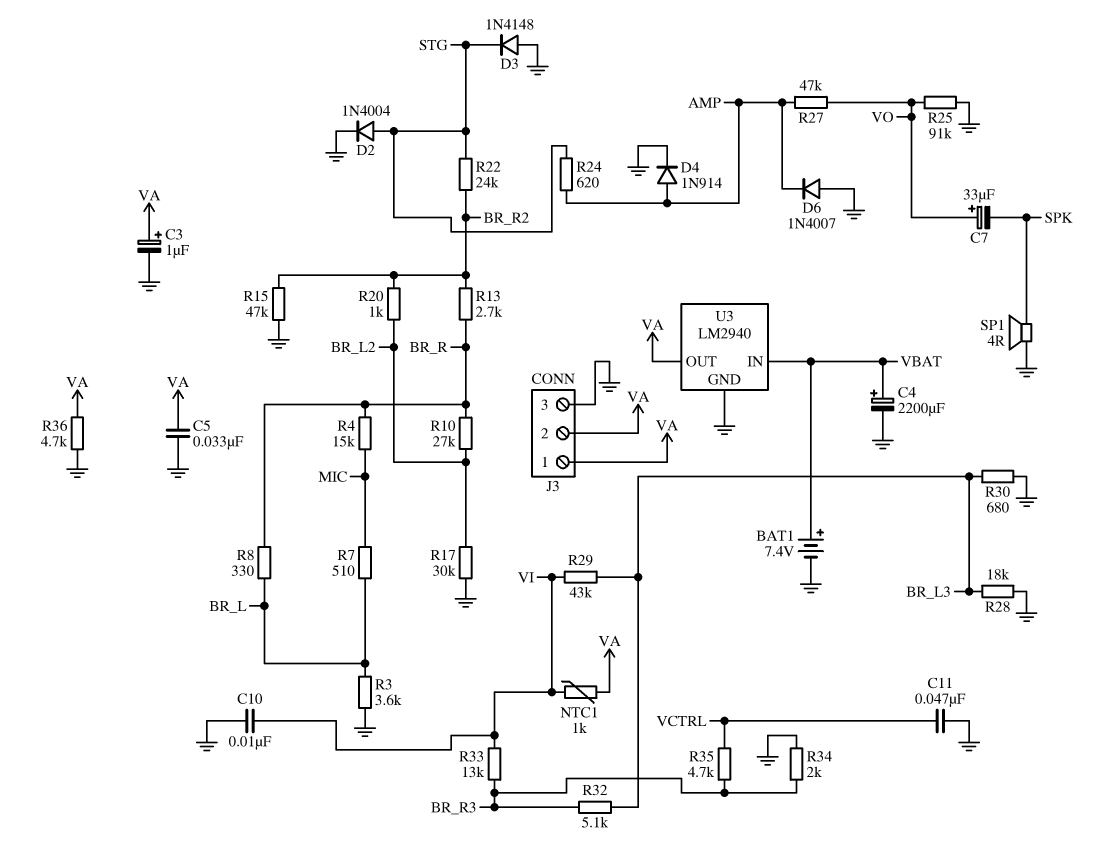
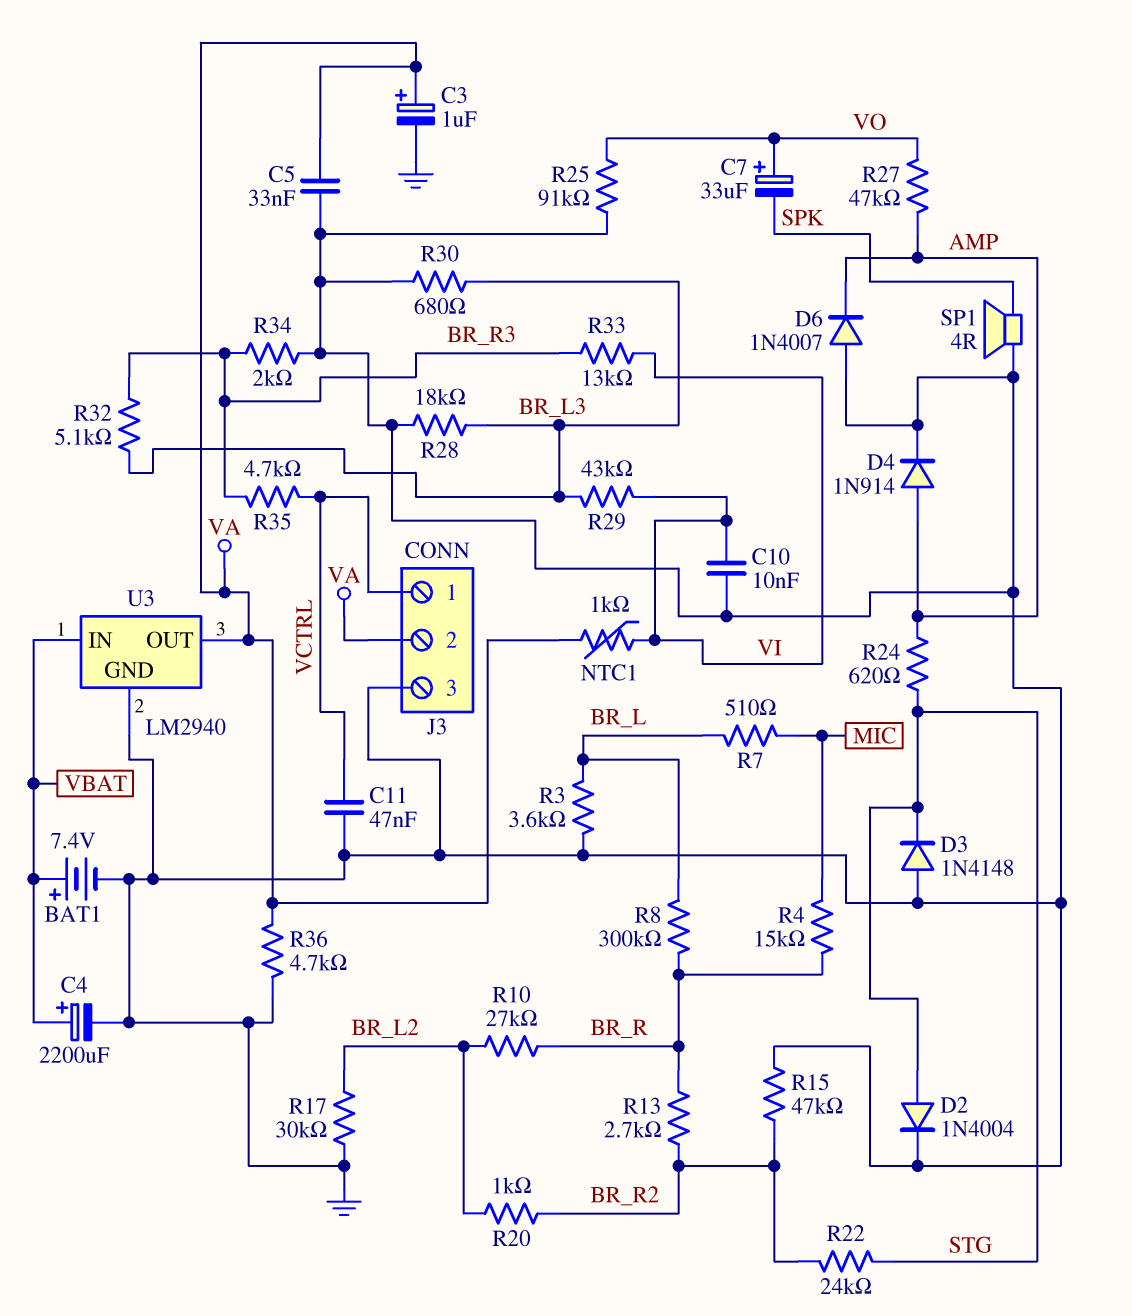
J3 pin 1: VA -> VCTRL
R8: 330 (BR_L, BR_R) -> 300k (BR_L, BR_R)

